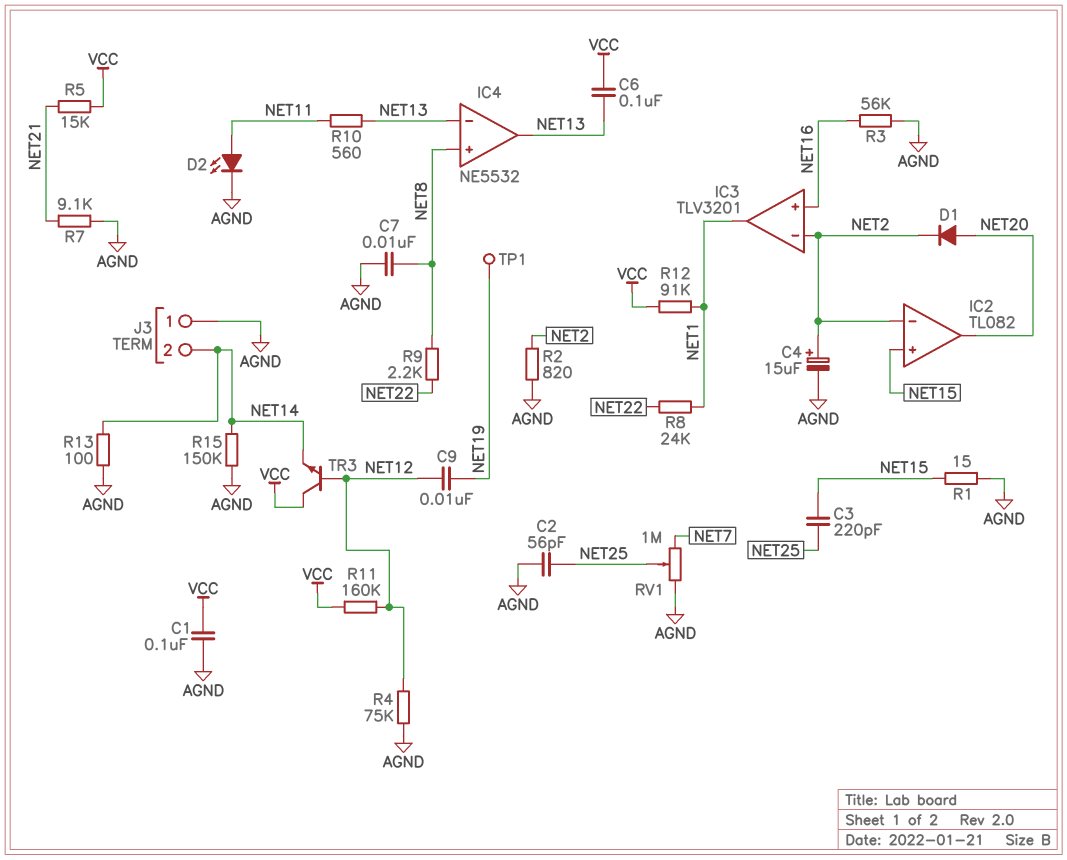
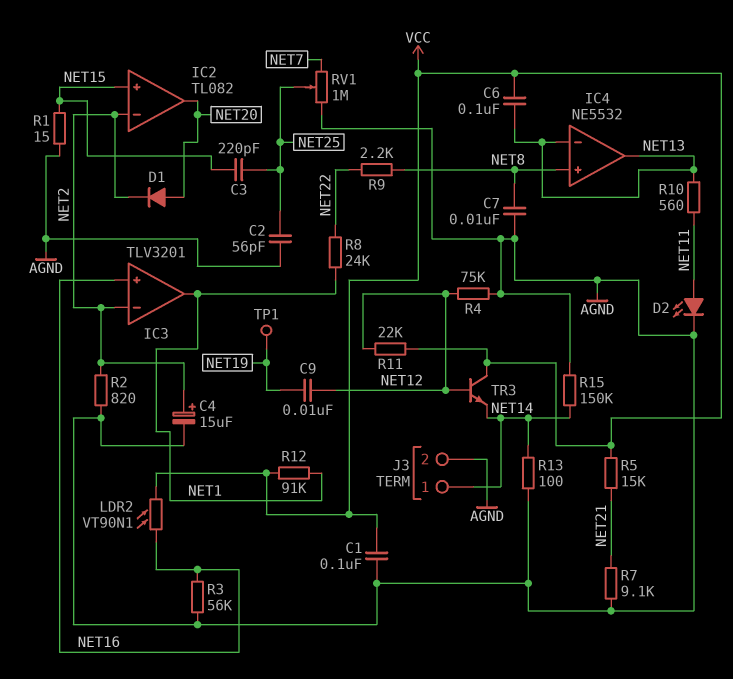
J3 pin 1: AGND -> NET14
J3 pin 2: NET14 -> AGND
LDR2: none -> VT90N1 (NET16, VCC)
R11: 160k (NET12, VCC) -> 22k (NET12, VCC)

